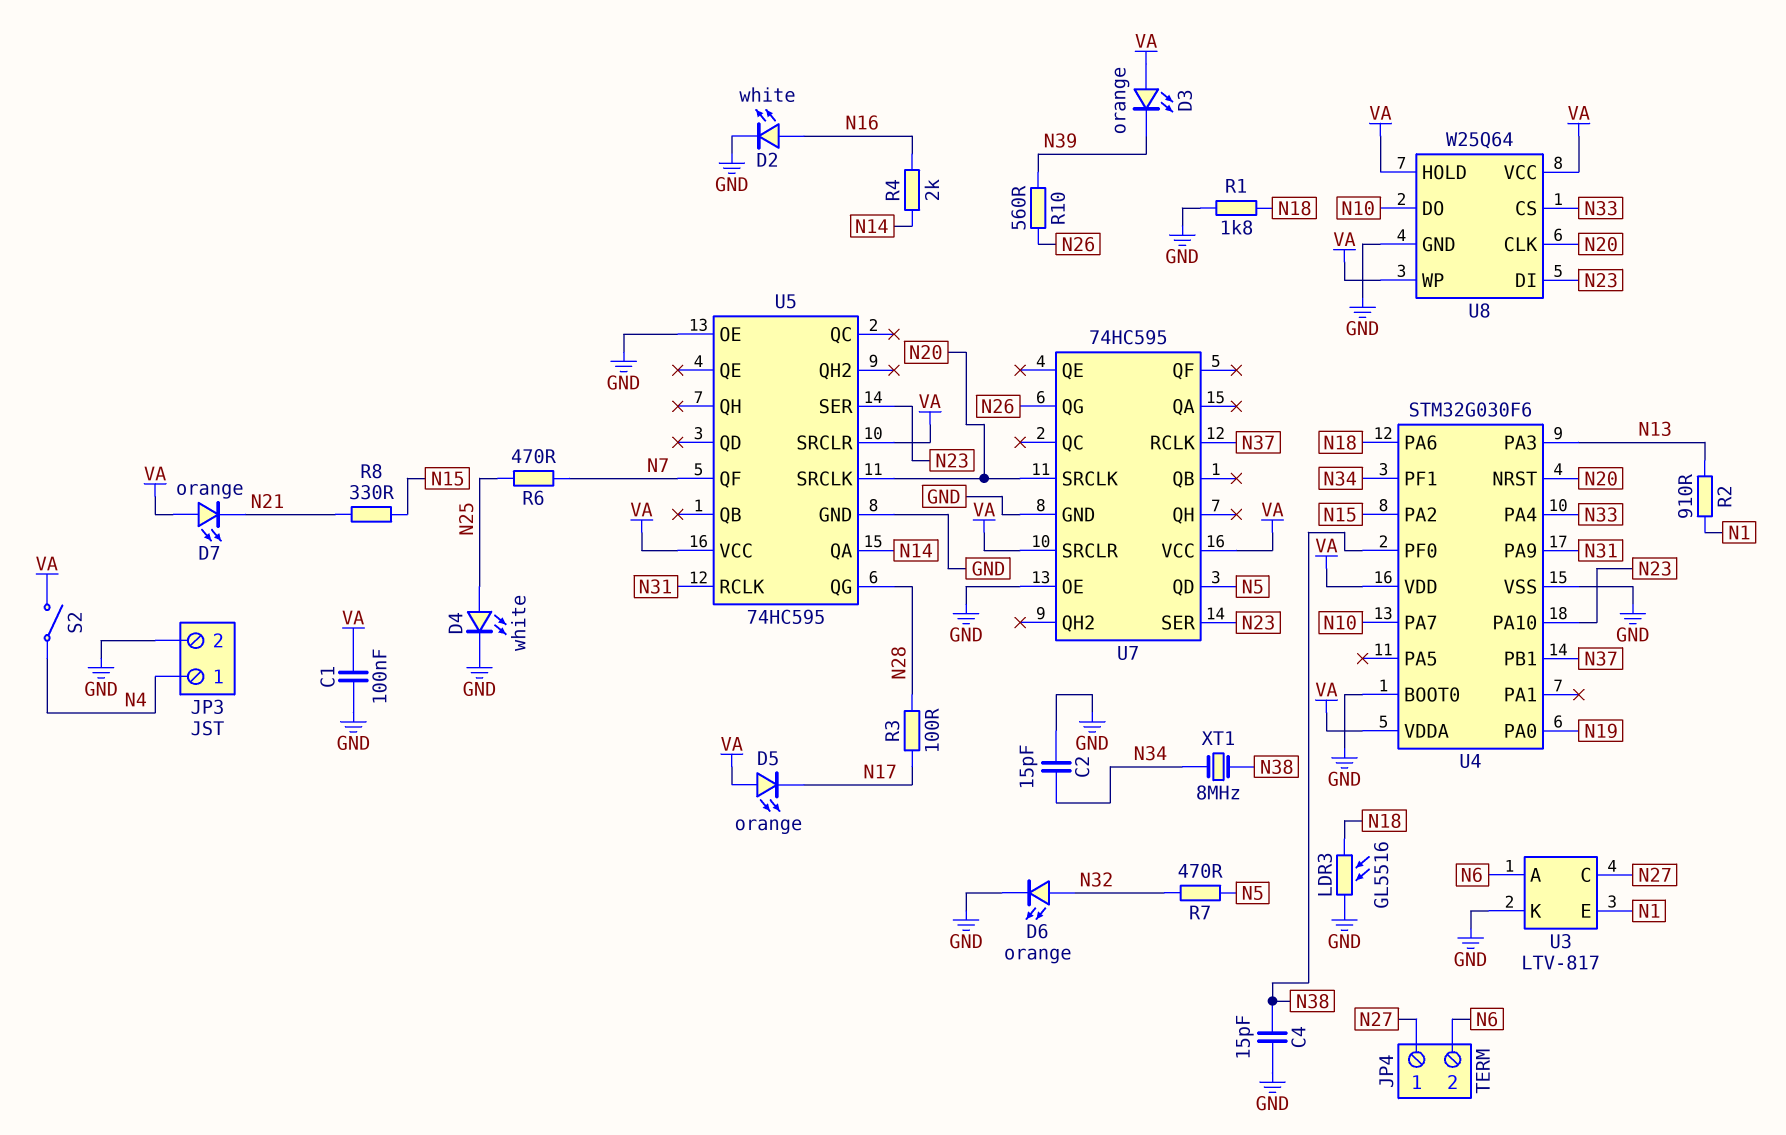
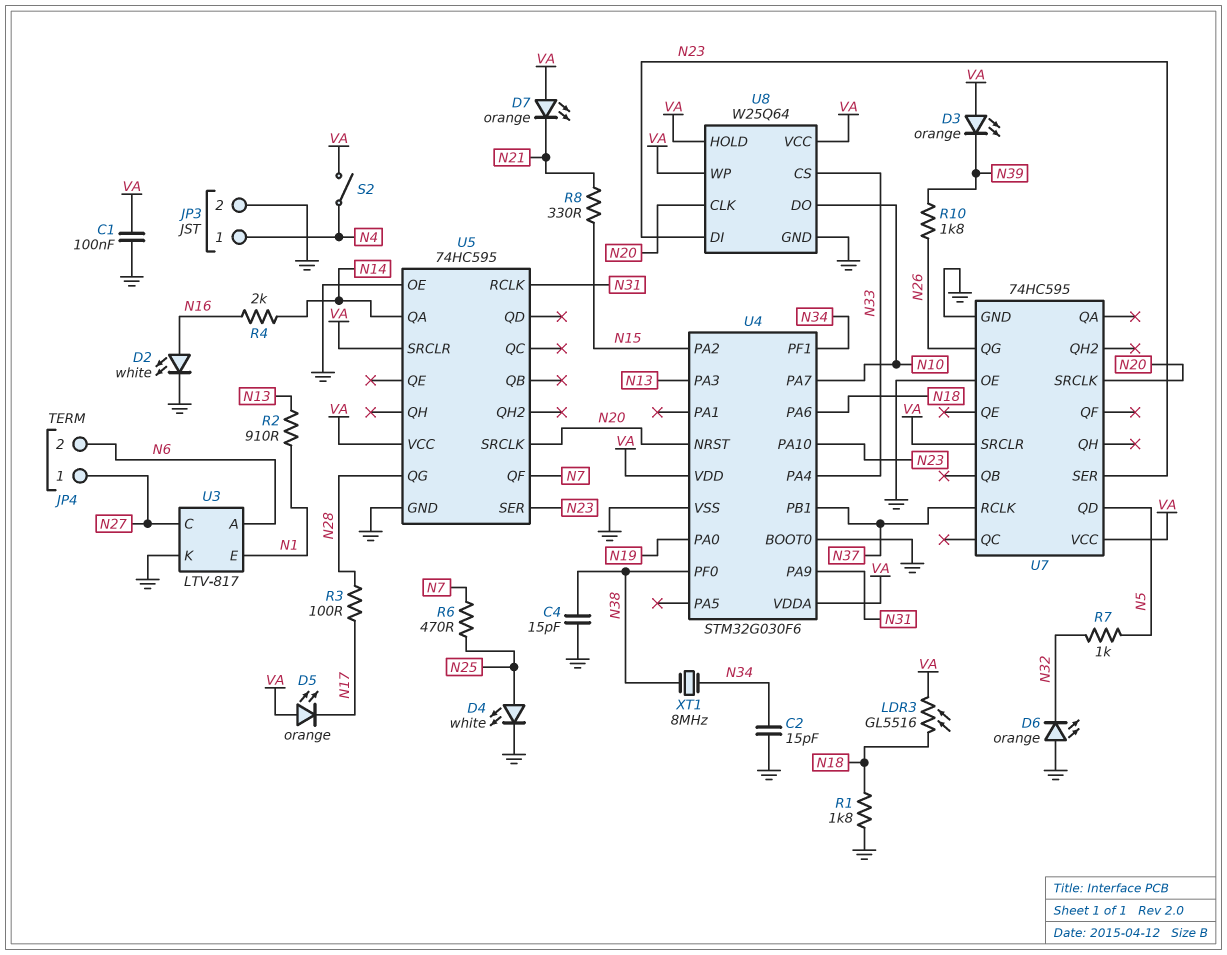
D6: LED orange (A N32, K GND) -> LED orange (A GND, K N32)
LDR3: GL5516 (GND, N18) -> GL5516 (N18, VA)
R7: 470 (N5, N32) -> 1k (N5, N32)
R10: 560 (N26, N39) -> 1.8k (N26, N39)

